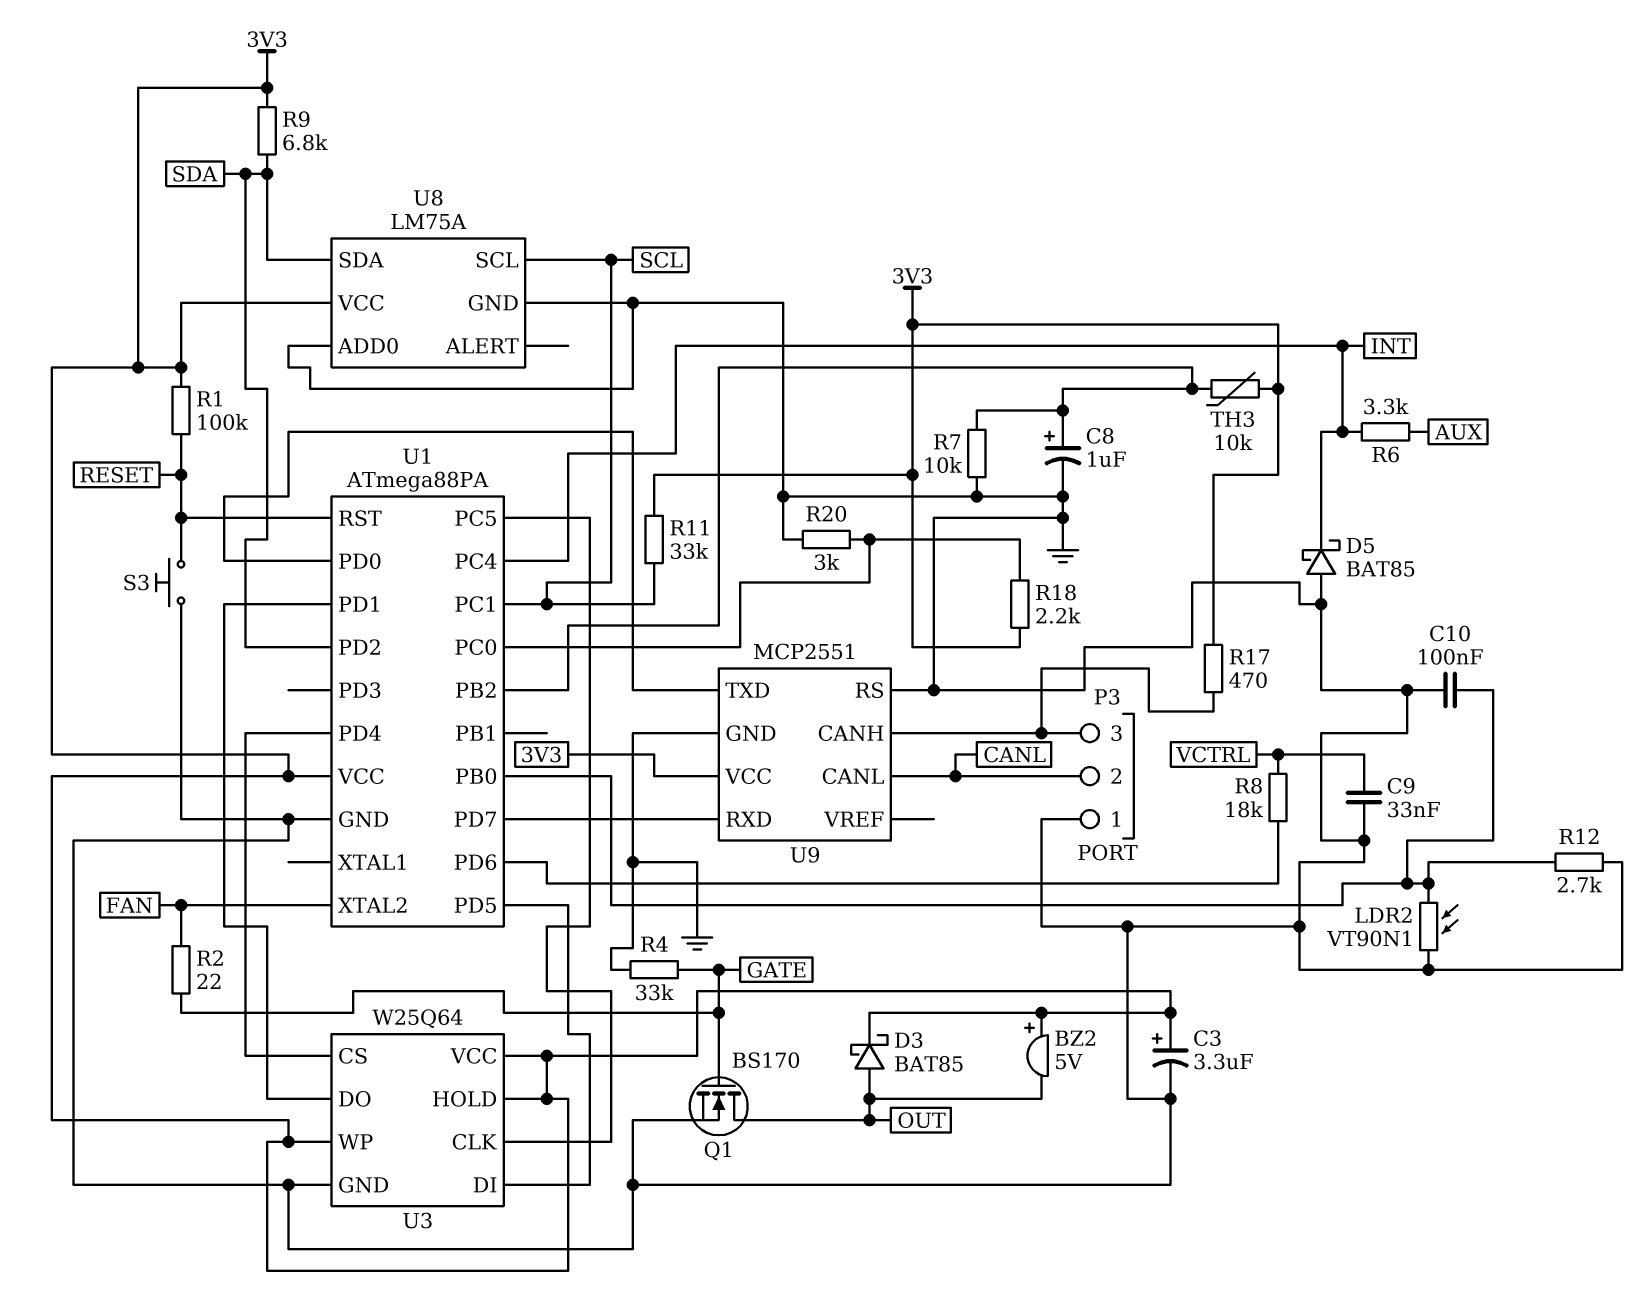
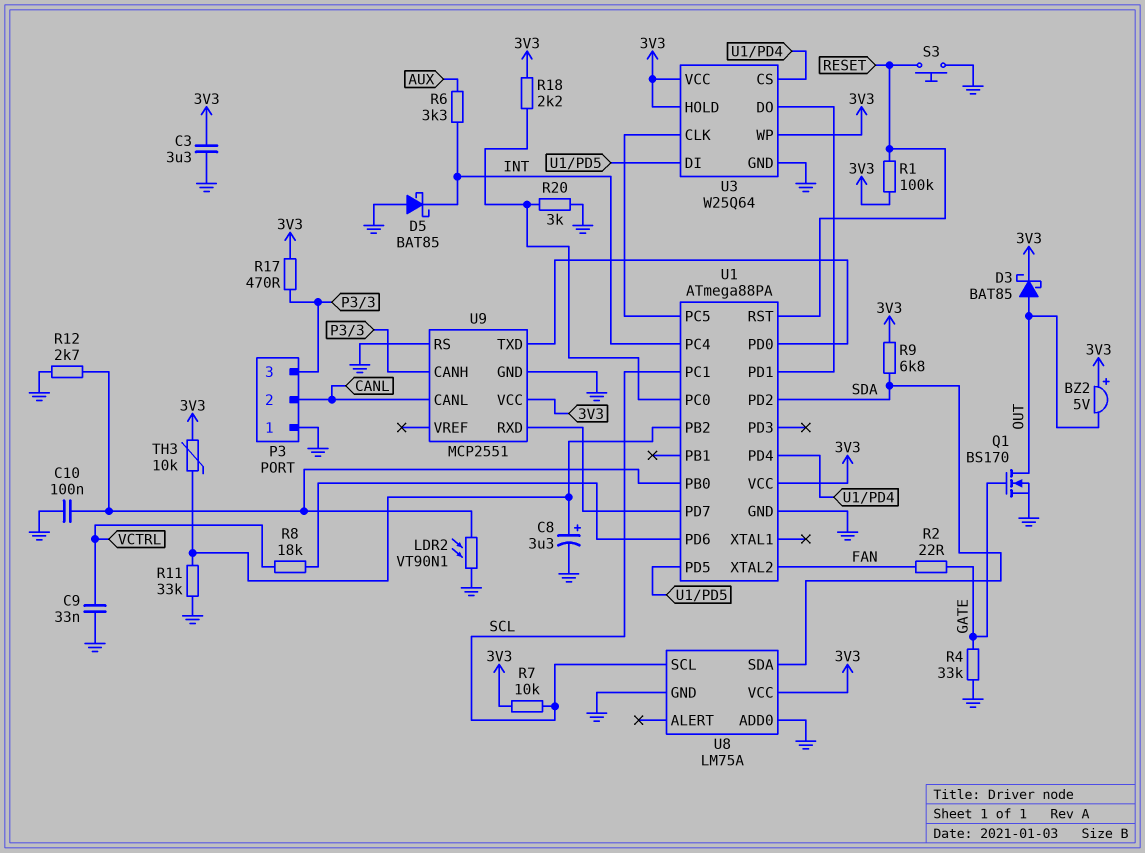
C3: 3.3uF (plus 3V3, minus GND) -> 3.3uF (3V3, GND)
C8: 1uF (plus U1/PB2, minus GND) -> 3.3uF (plus U1/PB2, minus GND)
R7: 10k (GND, U1/PB2) -> 10k (3V3, SCL)
R11: 33k (3V3, SCL) -> 33k (GND, U1/PB2)

